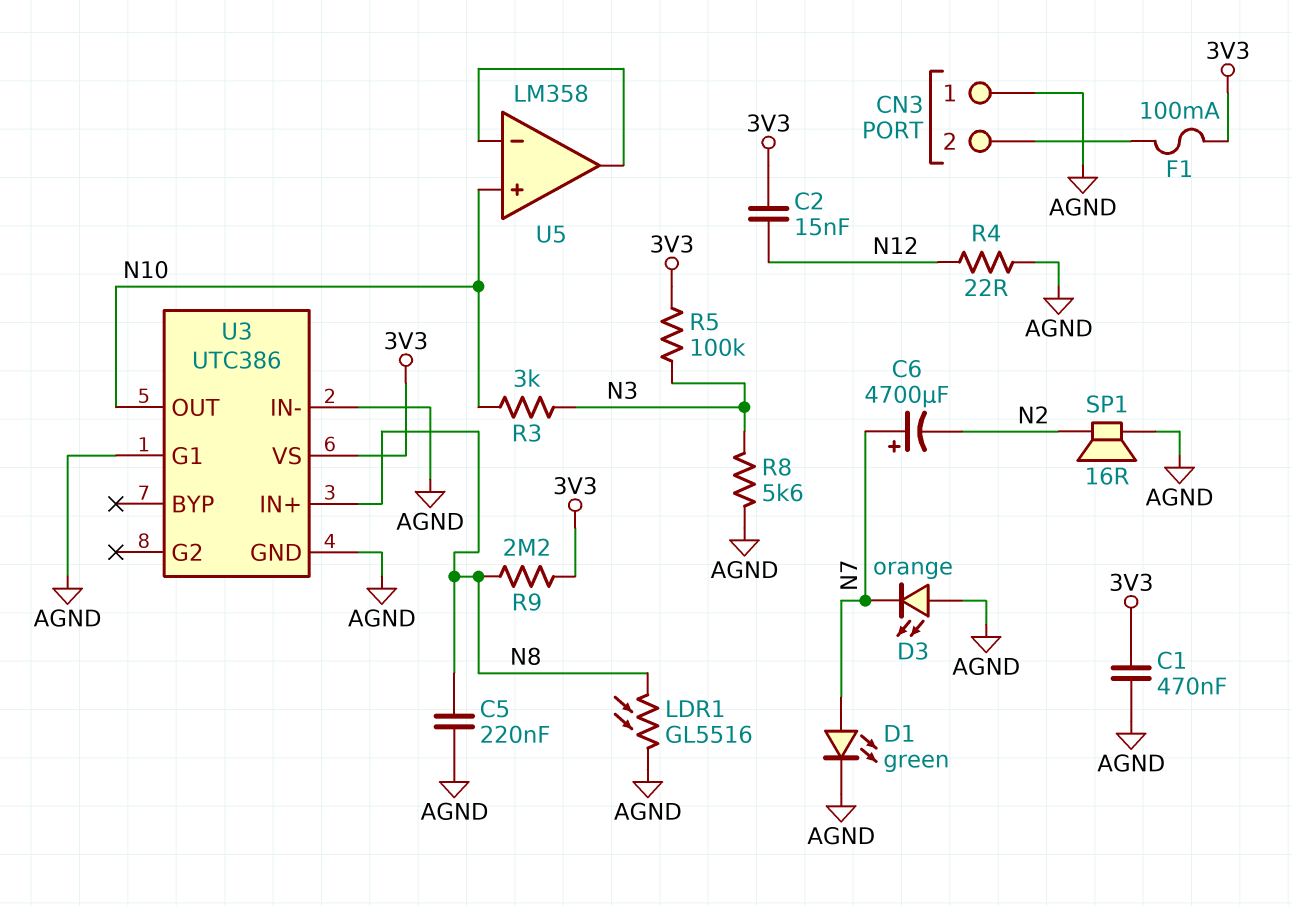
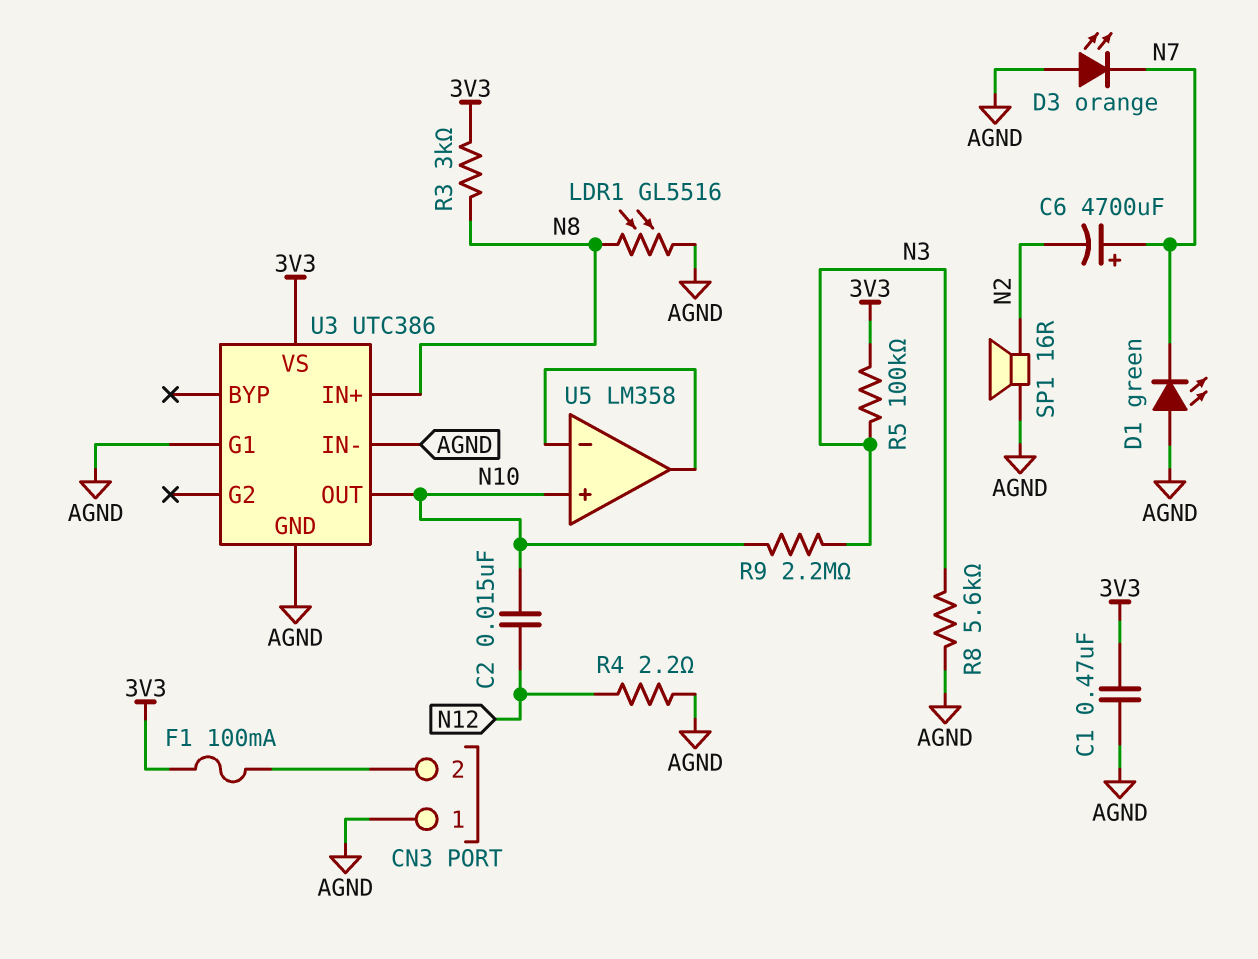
C2: 15nF (3V3, N12) -> 15nF (N10, N12)
C5: 220nF (AGND, N8) -> none
D1: LED green (A N7, K AGND) -> LED green (A AGND, K N7)
R3: 3k (N3, N10) -> 3k (3V3, N8)
R4: 22 (AGND, N12) -> 2.2 (AGND, N12)
R9: 2.2M (3V3, N8) -> 2.2M (N3, N10)

